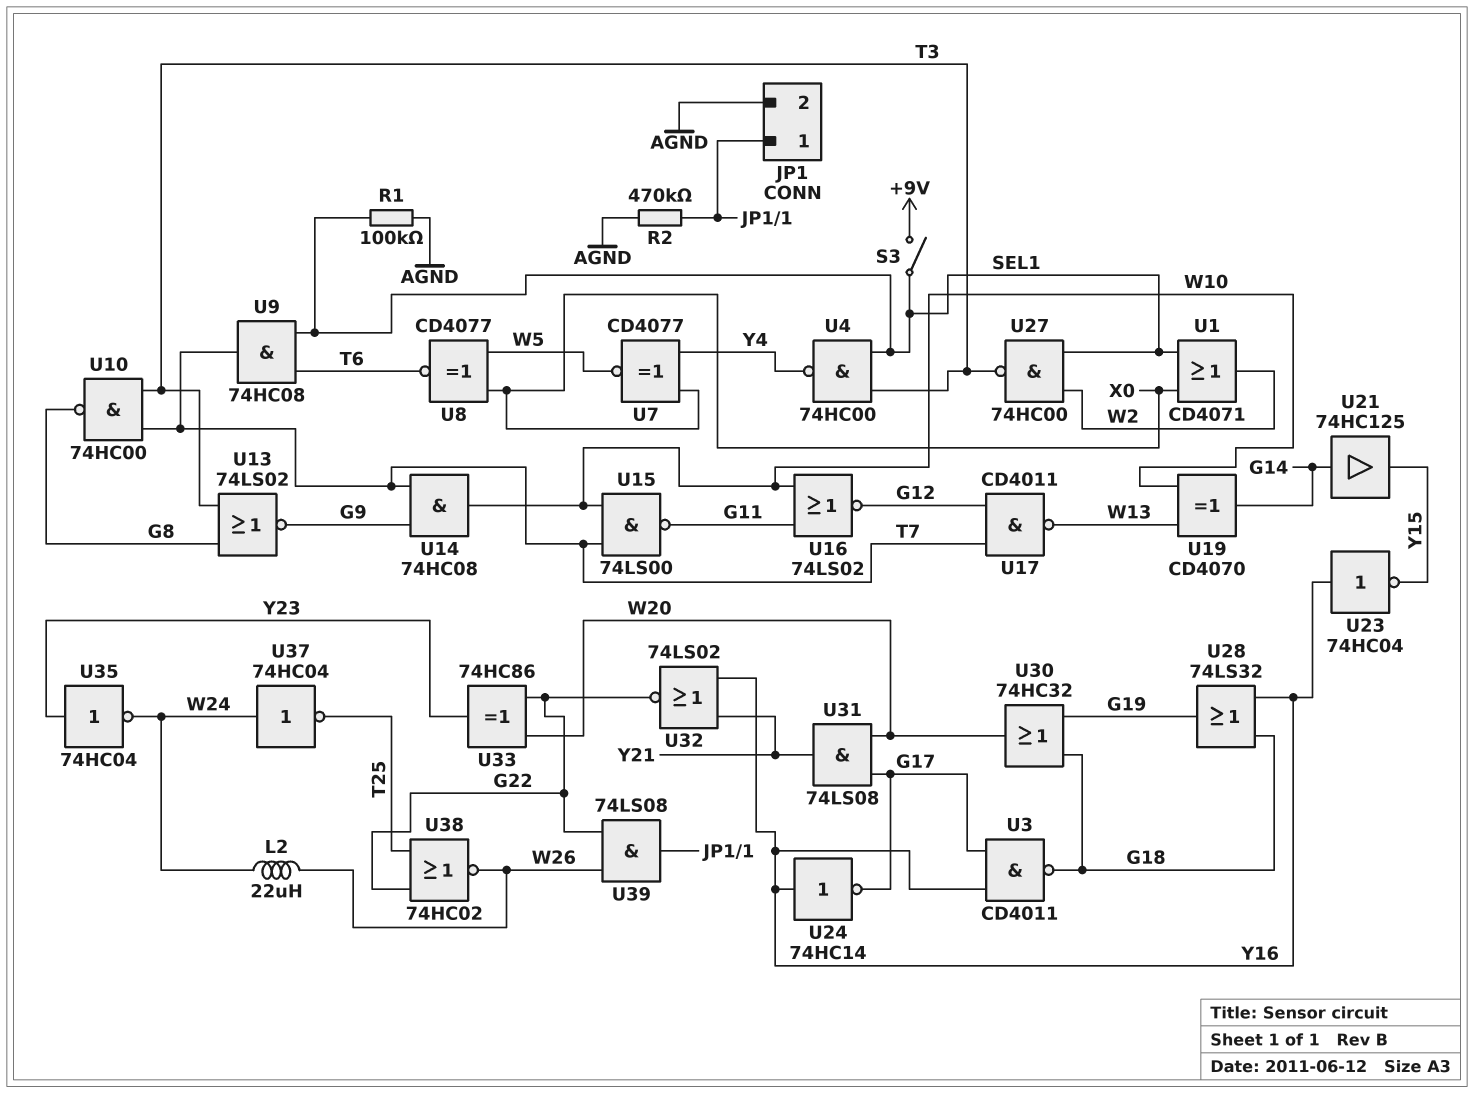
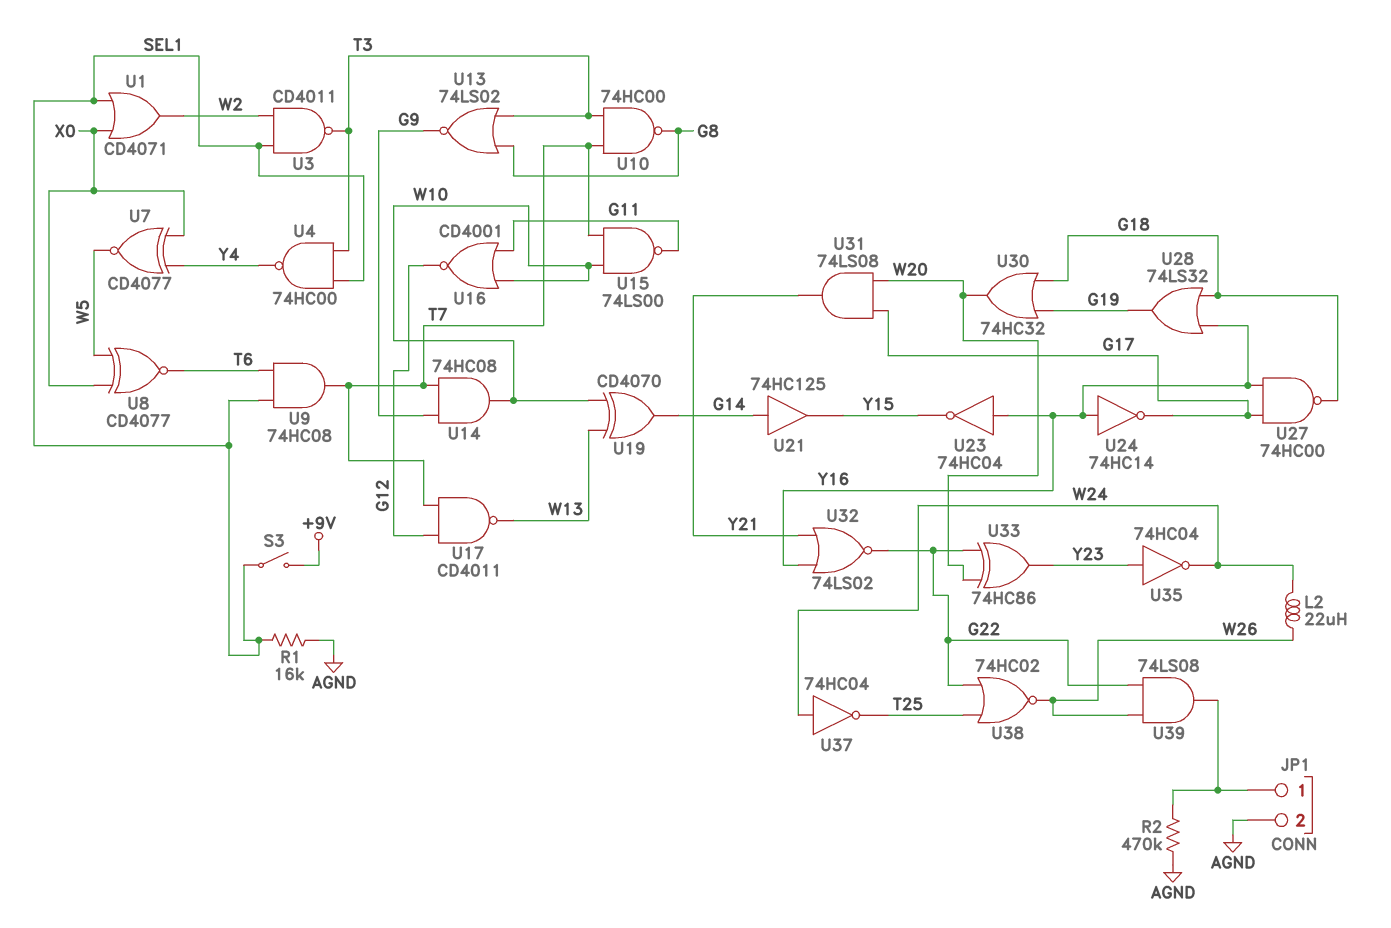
R1: 100k (AGND, SEL1) -> 16k (AGND, SEL1)
U3: NAND CD4011 (in G17, in Y16, out G18) -> NAND CD4011 (in SEL1, in W2, out T3)
U16: NOR 74LS02 (in G11, in W10, out G12) -> NOR CD4001 (in G11, in W10, out G12)
U27: NAND 74HC00 (in SEL1, in W2, out T3) -> NAND 74HC00 (in G17, in Y16, out G18)

